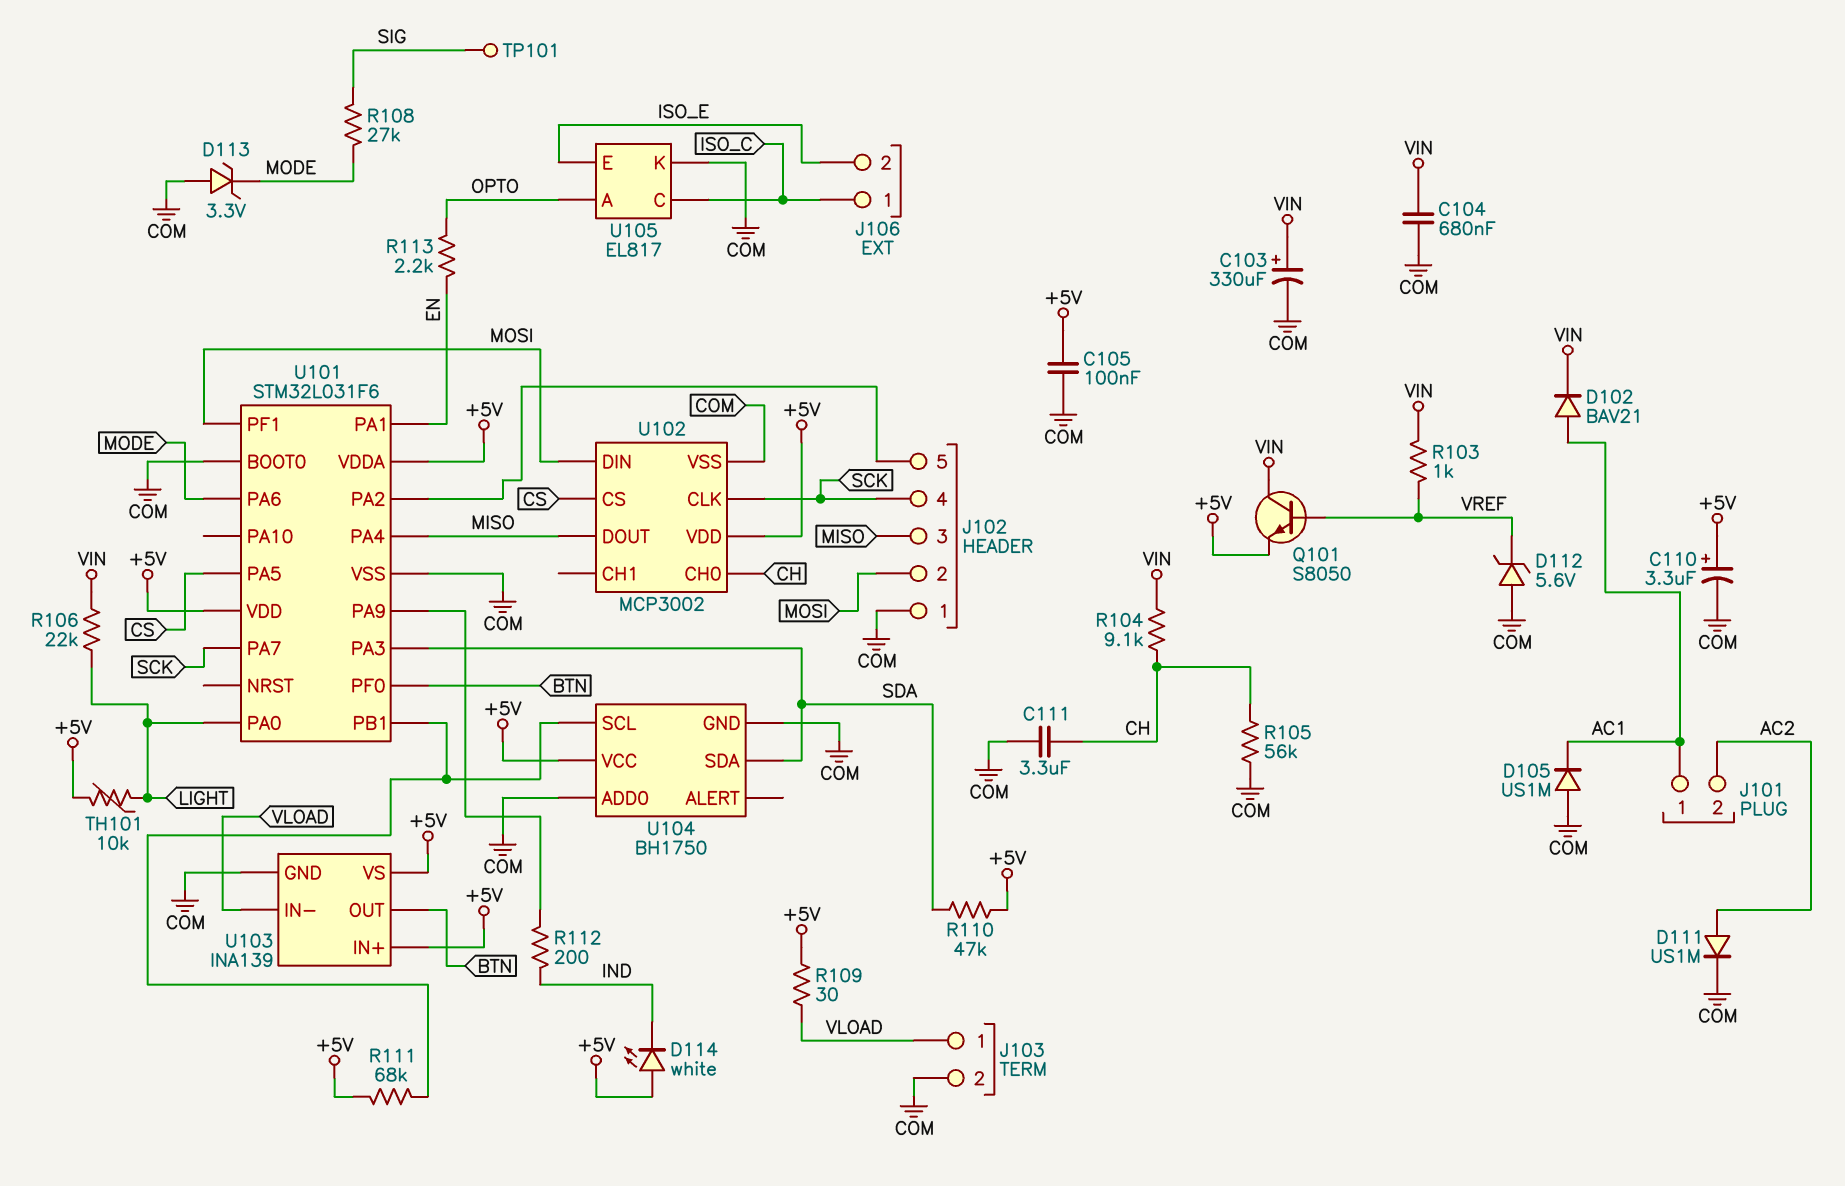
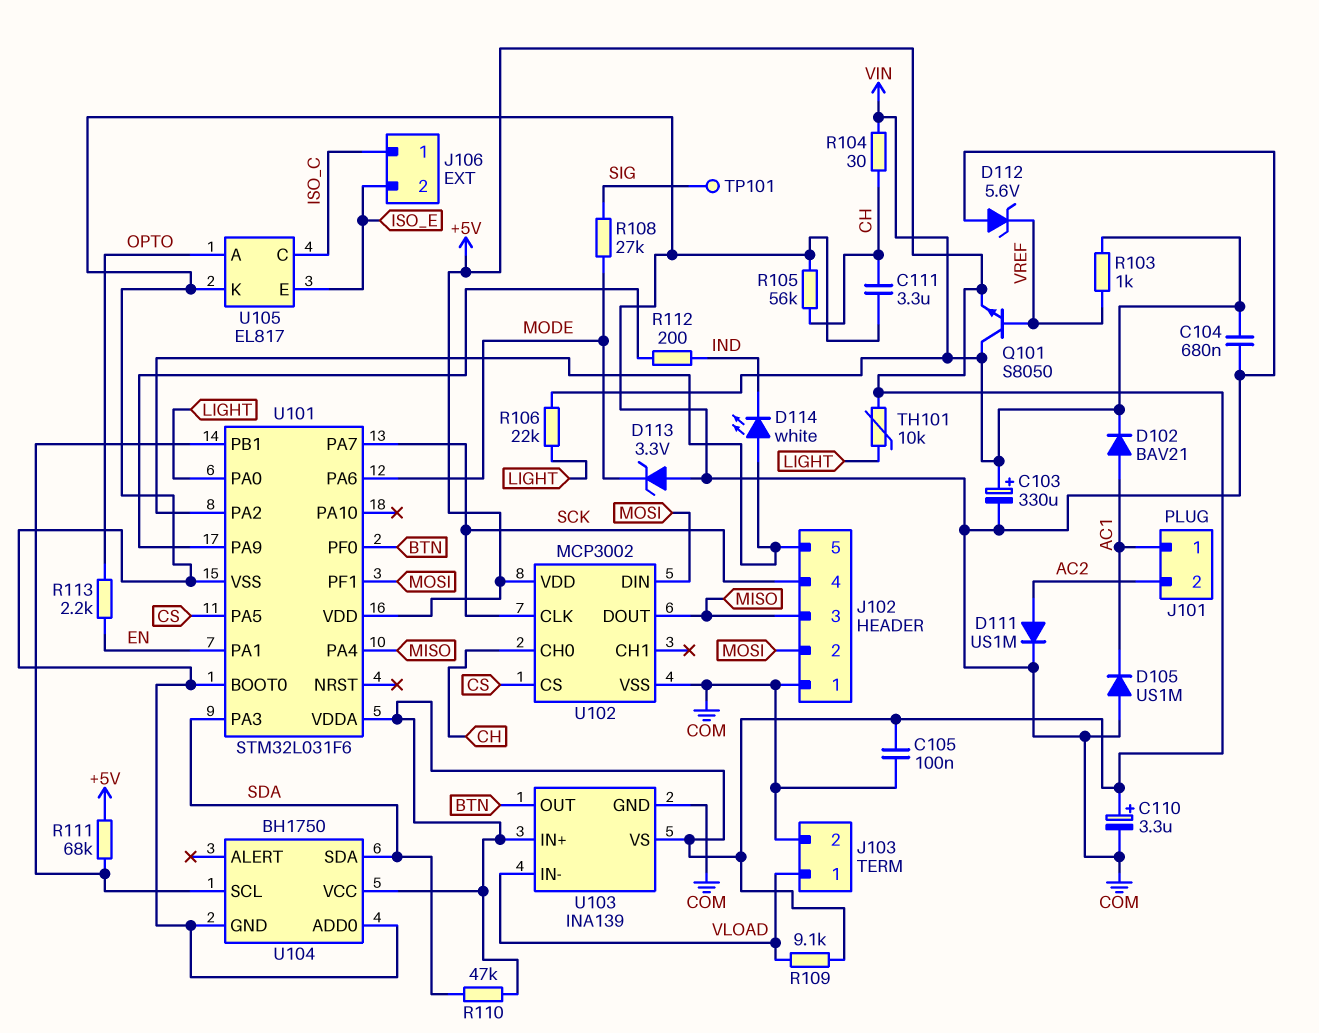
D114: LED white (A +5V, K IND) -> LED white (A J102/5, K IND)
R104: 9.1k (CH, VIN) -> 30 (CH, VIN)
R109: 30 (+5V, VLOAD) -> 9.1k (+5V, VLOAD)

